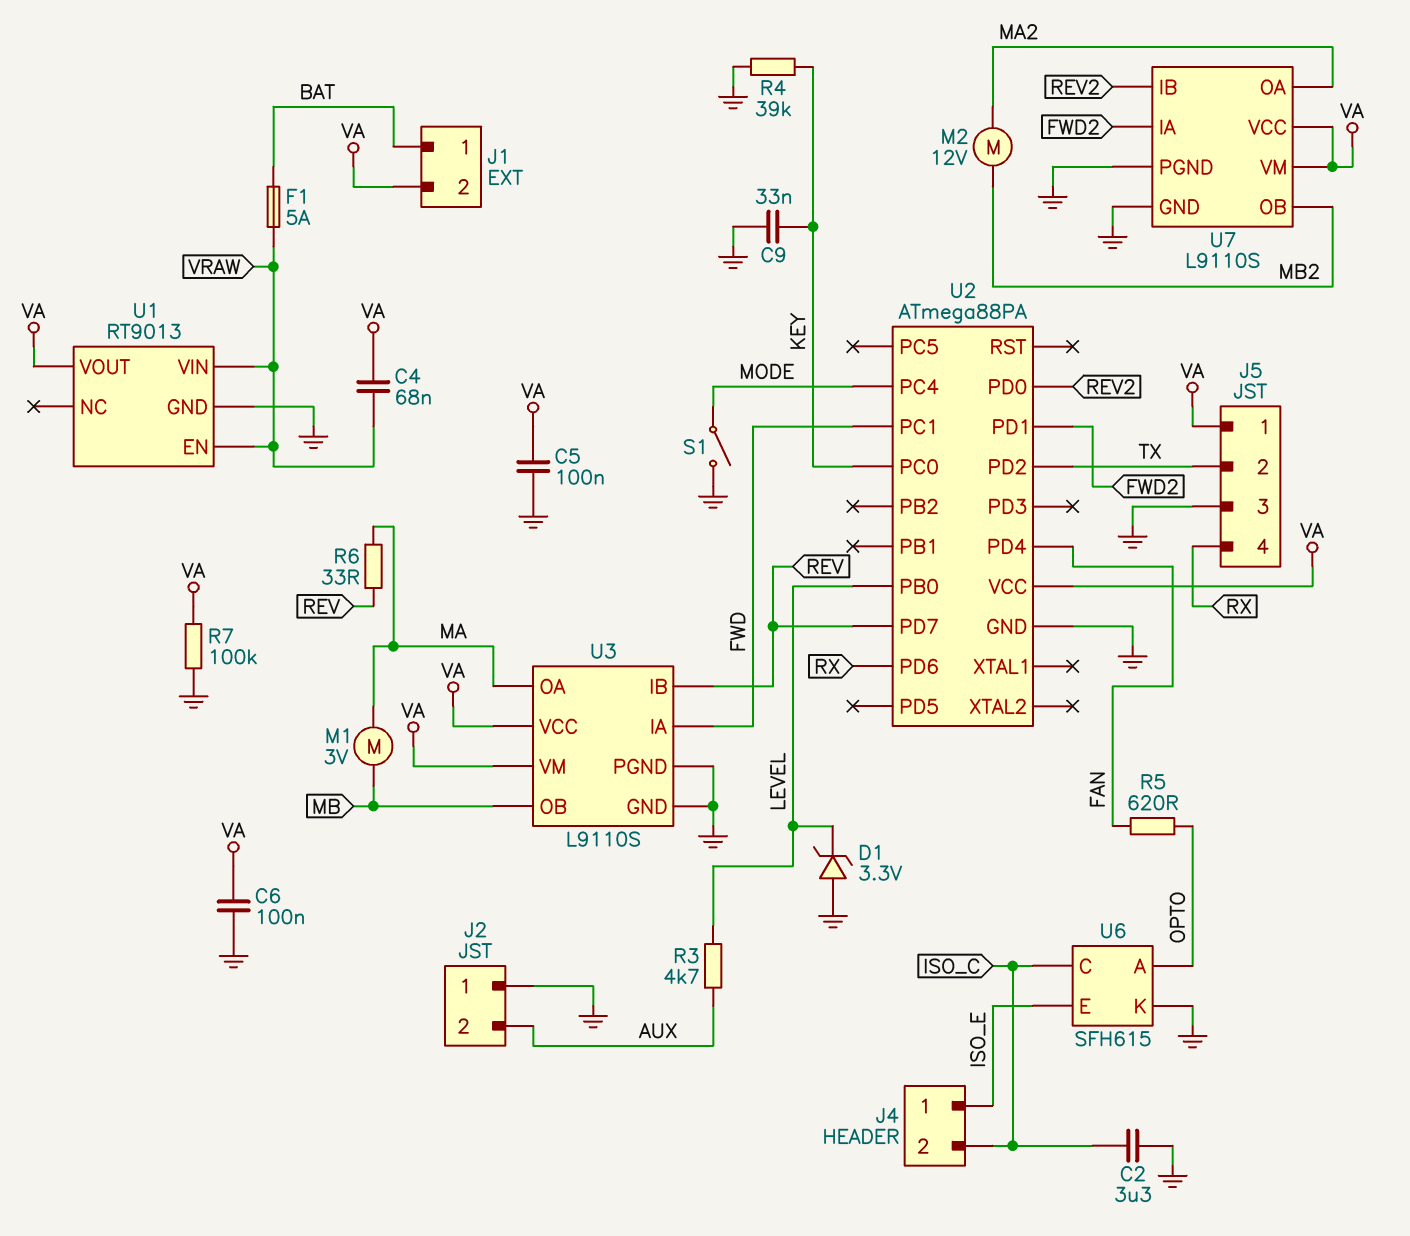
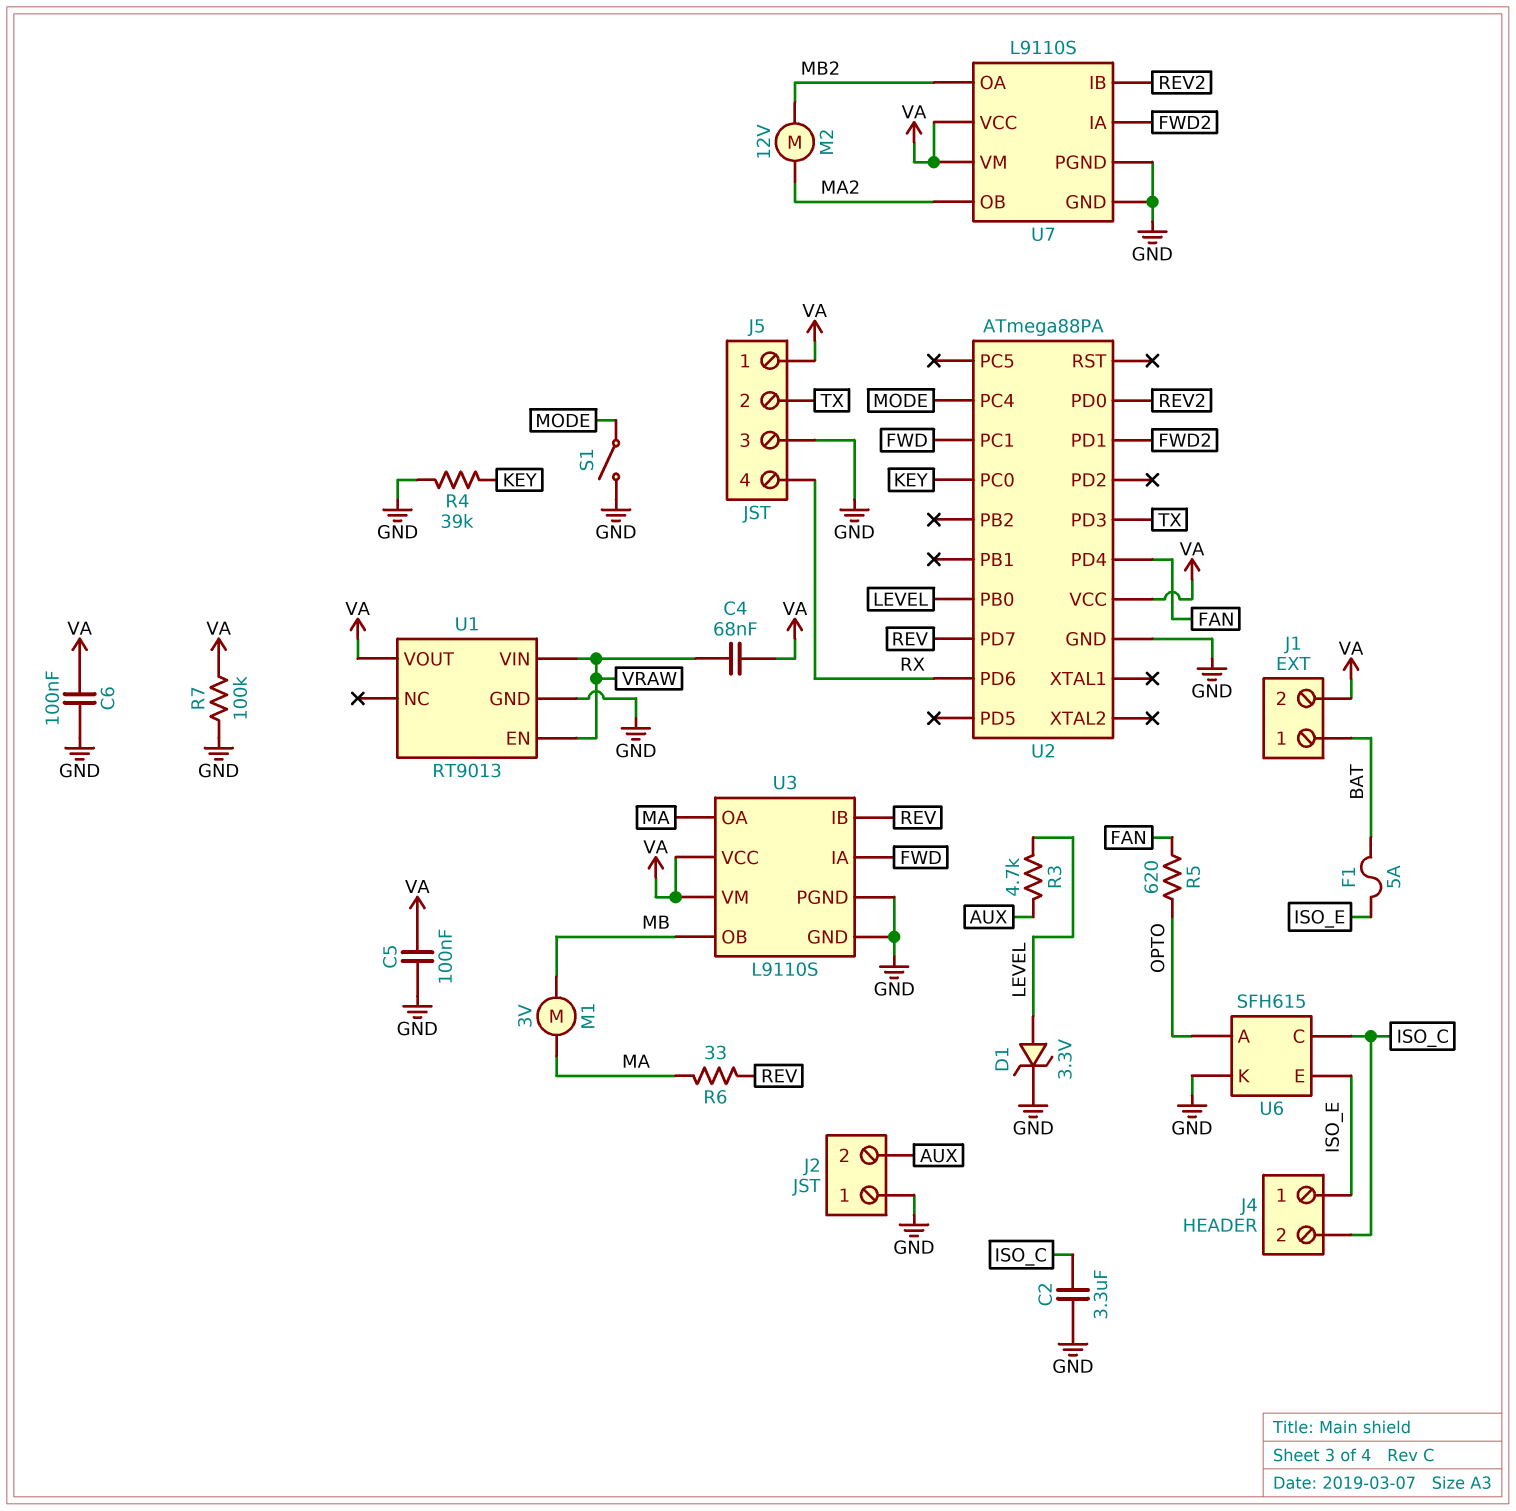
C9: 33nF (GND, KEY) -> none
D1: zener 3.3V (A GND, K LEVEL) -> zener 3.3V (A LEVEL, K GND)
F1: 5A (BAT, VRAW) -> 5A (BAT, ISO_E)
U2 pin PD2: TX -> none
U2 pin PD3: none -> TX
U7 pin OA: MA2 -> MB2
U7 pin OB: MB2 -> MA2

